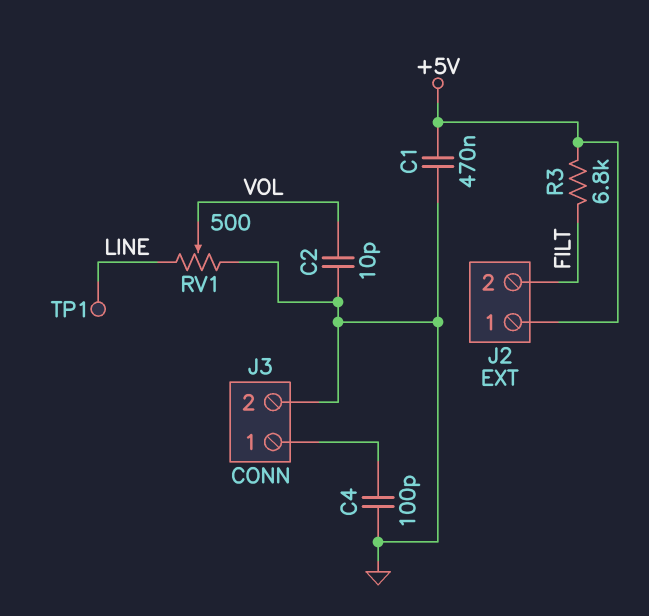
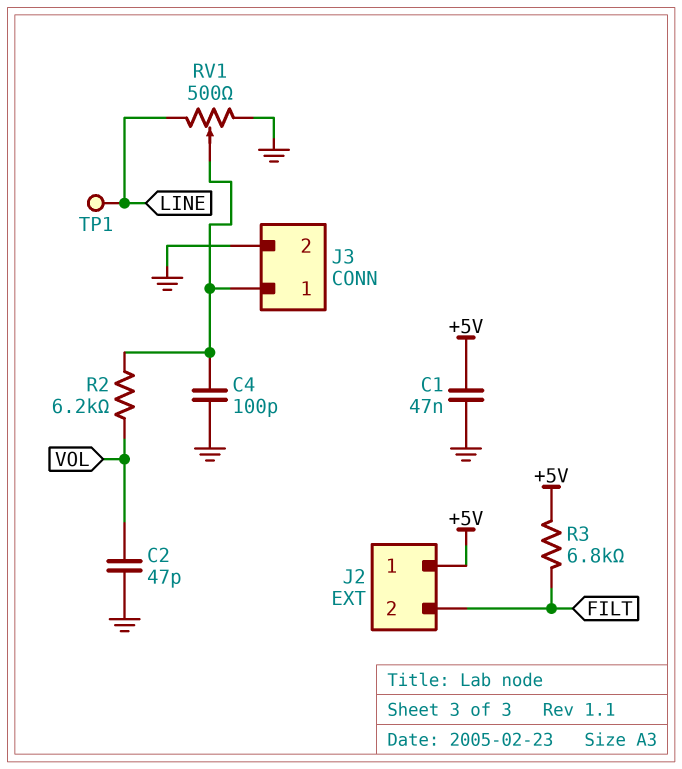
C1: 470nF (+5V, GND) -> 47nF (+5V, GND)
C2: 10pF (GND, VOL) -> 47pF (GND, VOL)
R2: none -> 6.2k (J3/1, VOL)
RV1: 500 (GND, LINE, wiper VOL) -> 500 (GND, LINE, wiper J3/1)

